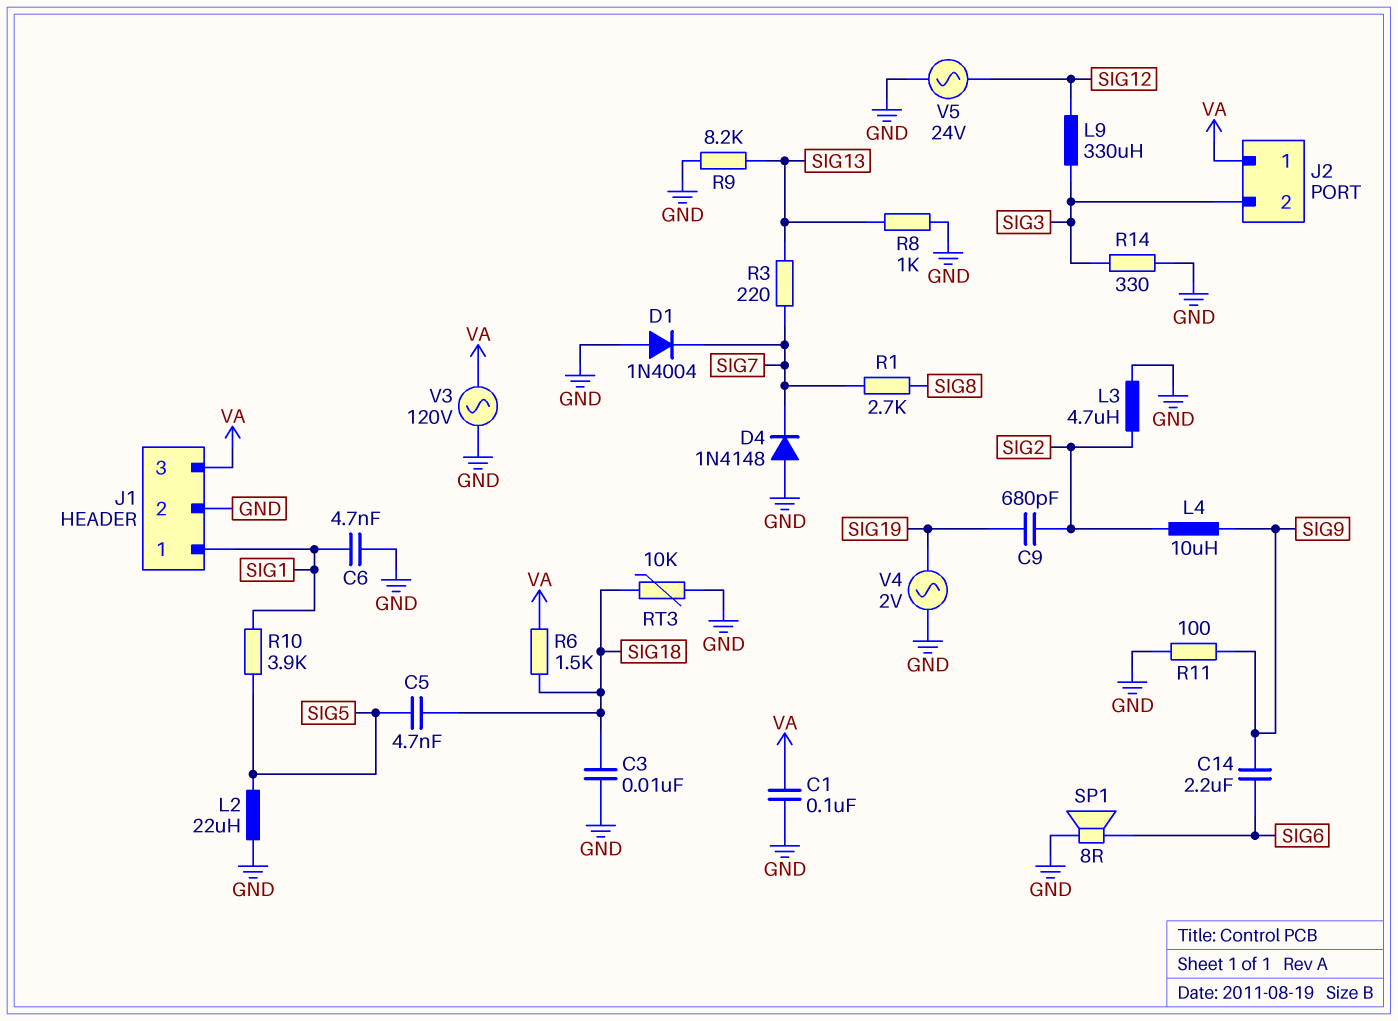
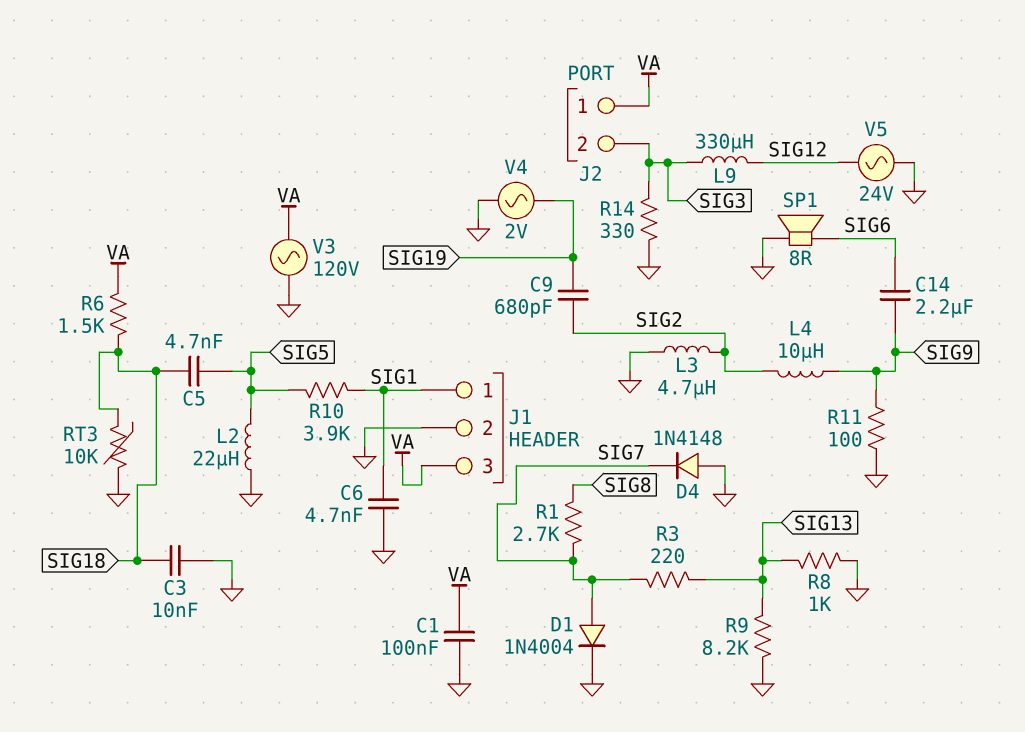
D1: diode 1N4004 (A GND, K SIG7) -> diode 1N4004 (A SIG7, K GND)

